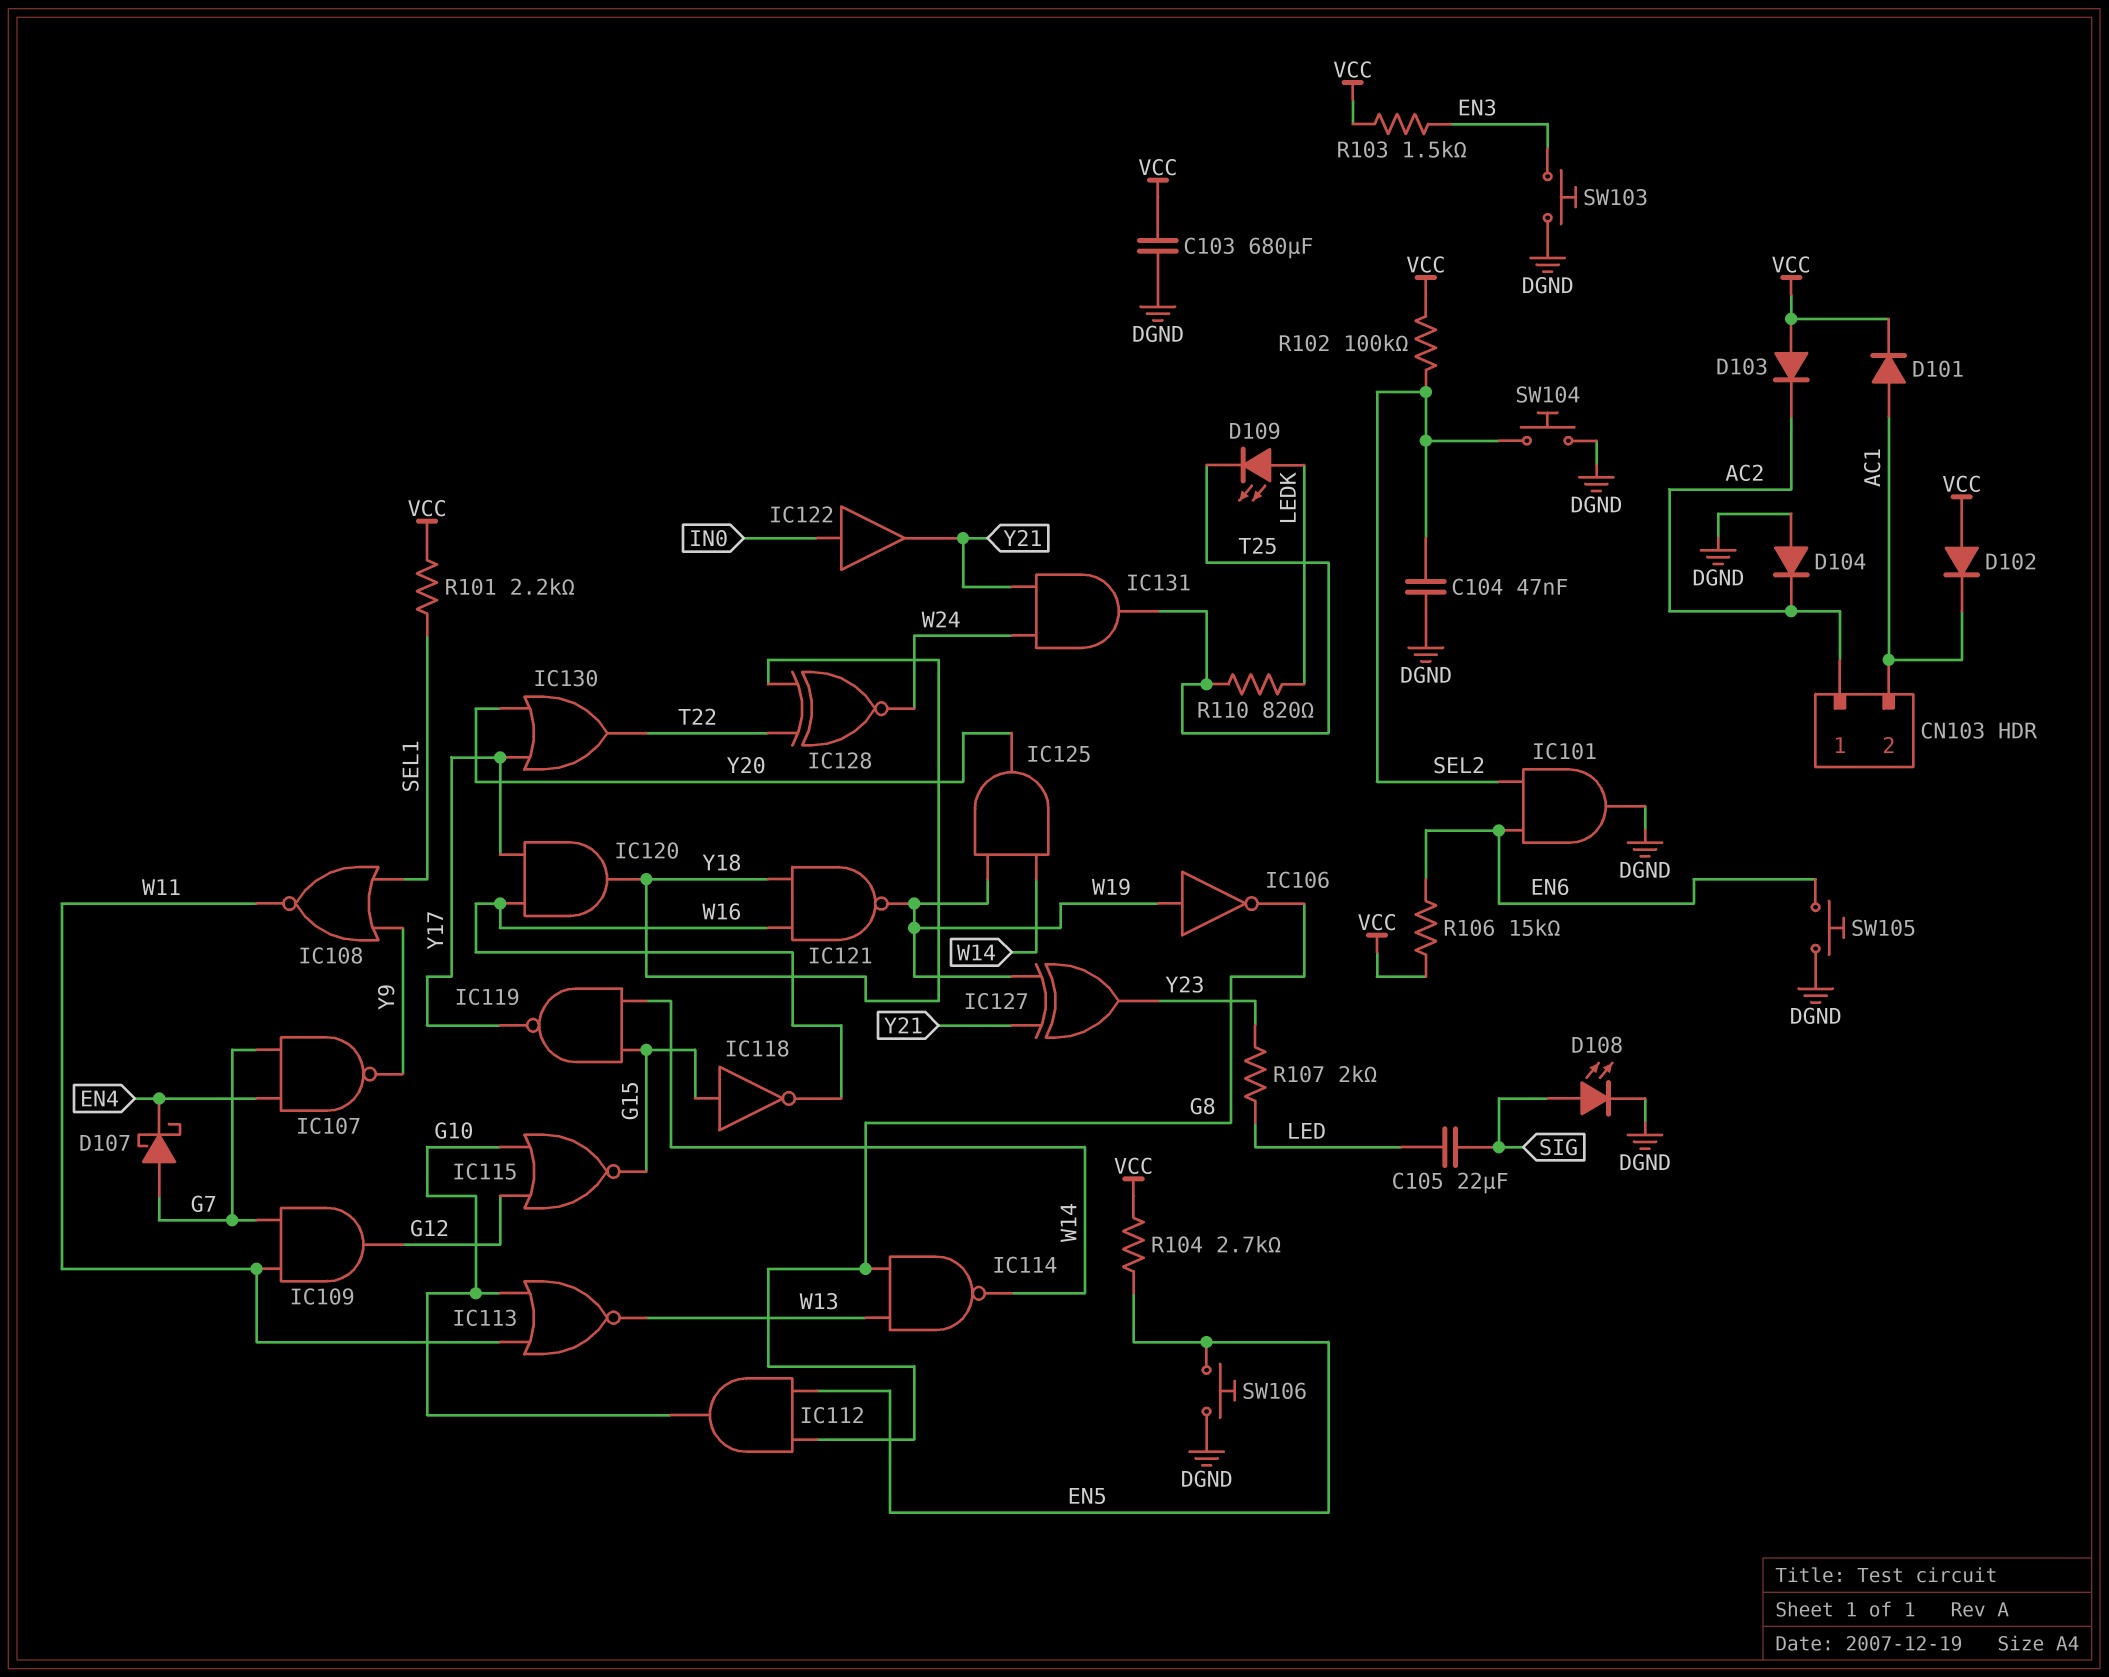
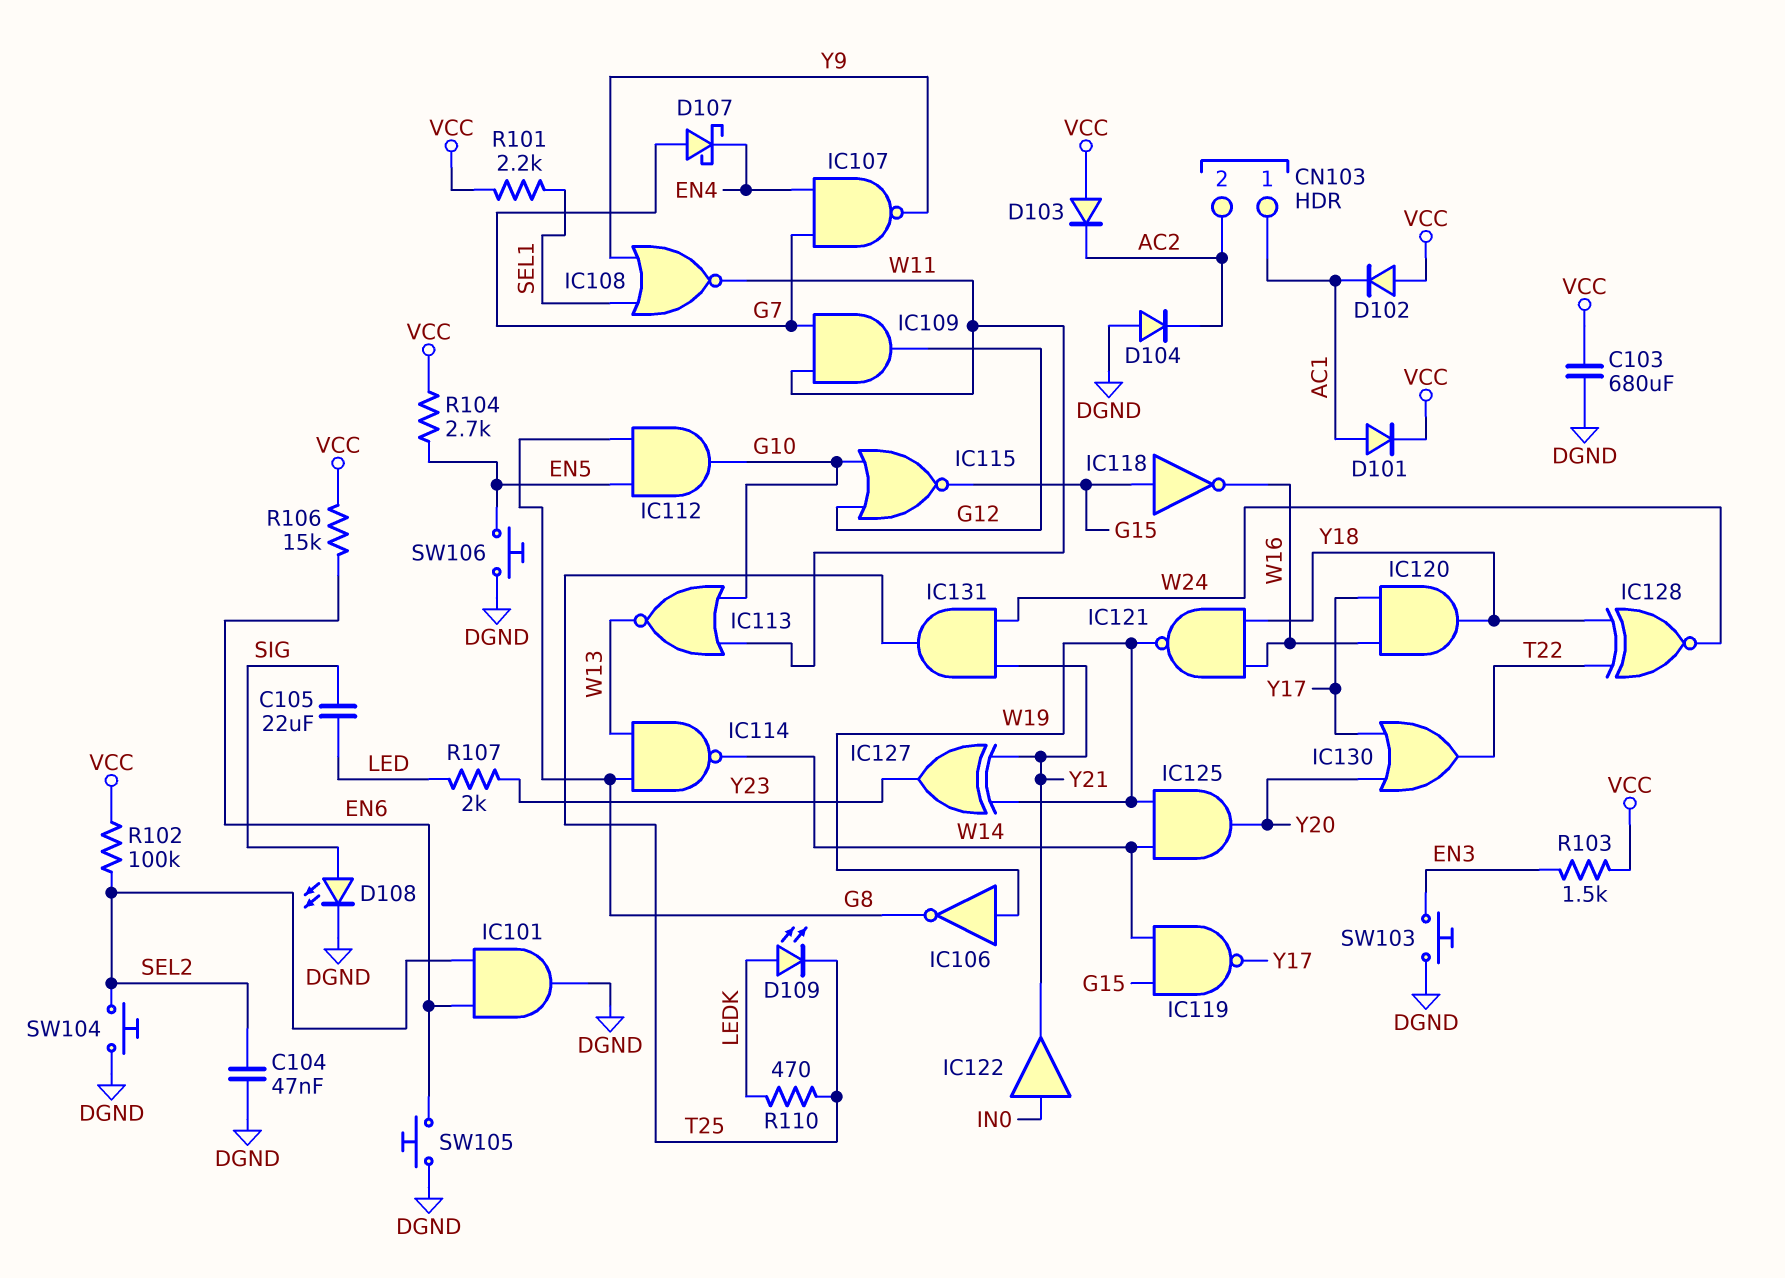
CN103 pin 1: AC2 -> AC1
CN103 pin 2: AC1 -> AC2
R110: 820 (LEDK, T25) -> 470 (LEDK, T25)

